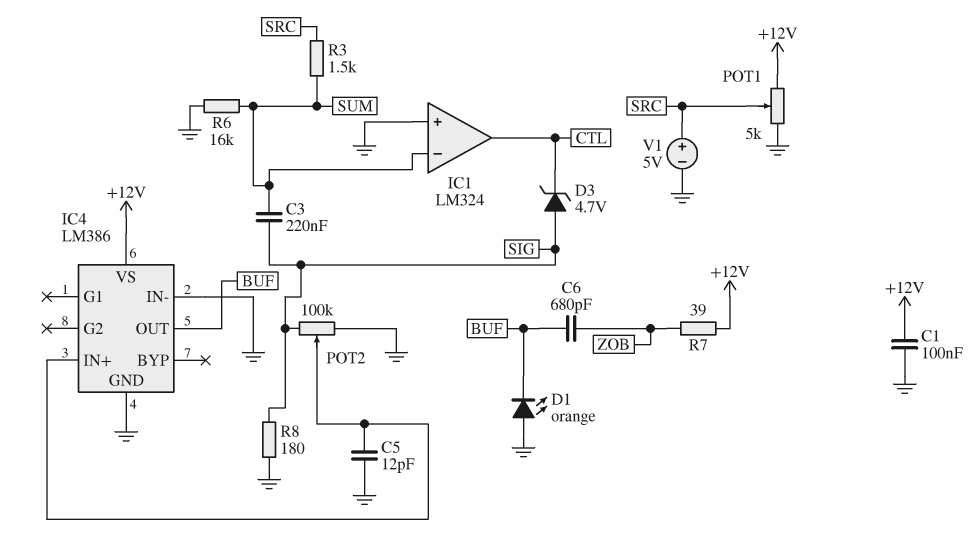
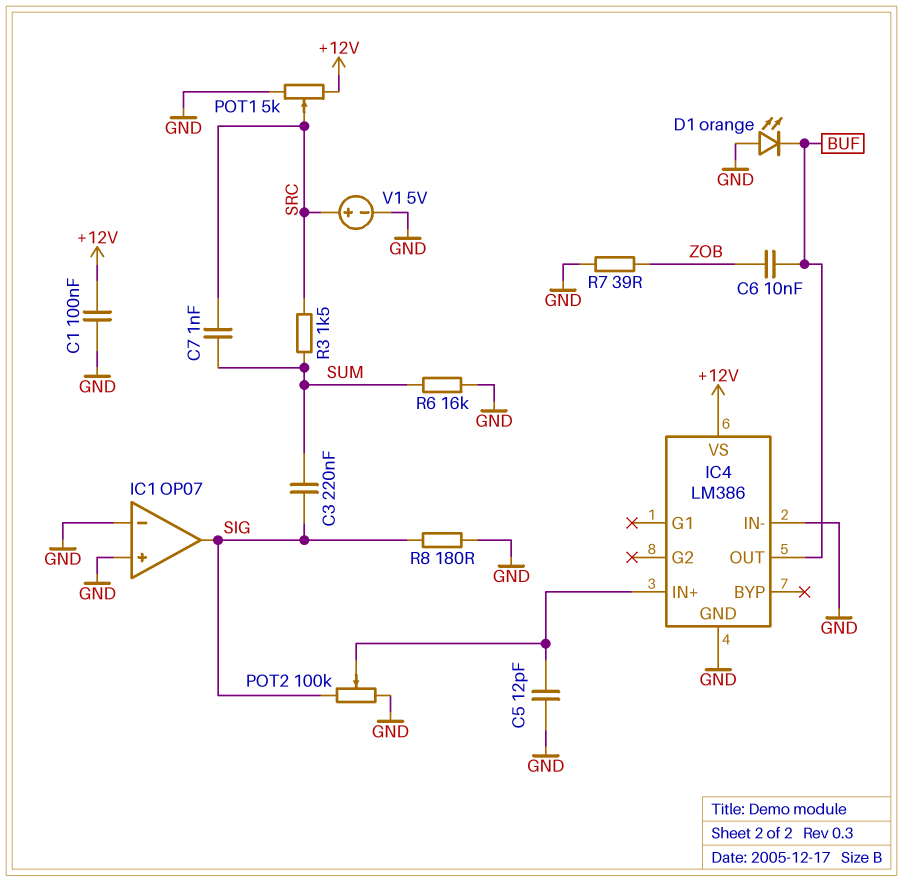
C6: 680pF (BUF, ZOB) -> 10nF (BUF, ZOB)
C7: none -> 1nF (SRC, SUM)
D3: zener 4.7V (A SIG, K CTL) -> none
IC1: LM324 -> OP07
IC1 pin in-: SUM -> GND
IC1 pin out: CTL -> SIG
R7: 39 (+12V, ZOB) -> 39 (GND, ZOB)

